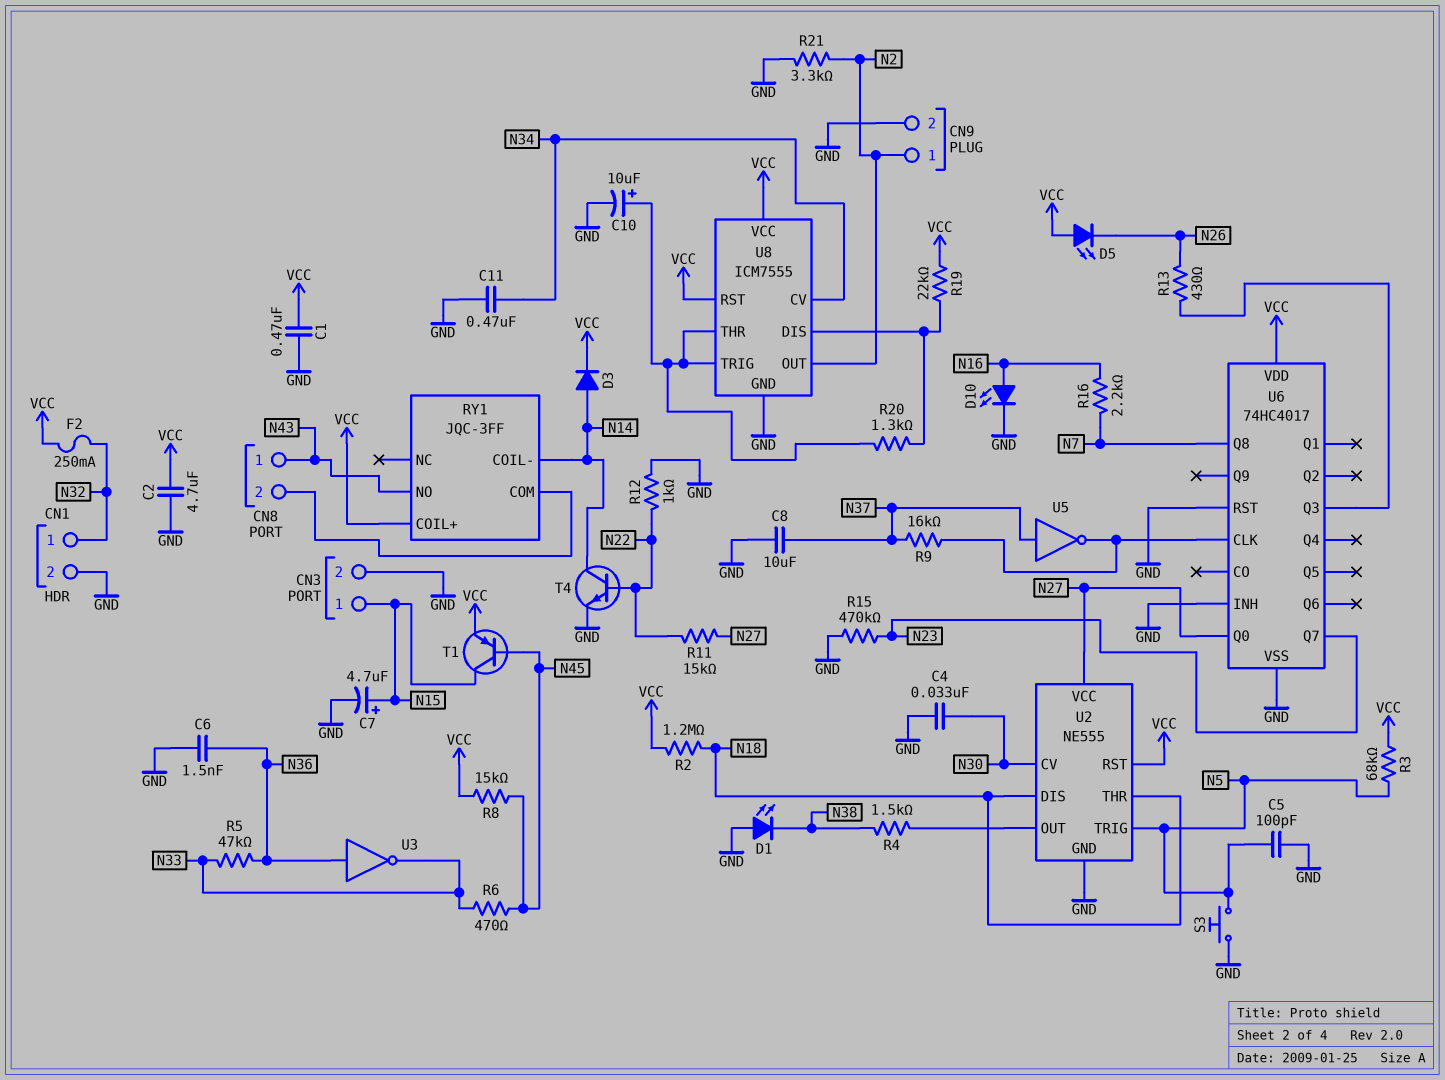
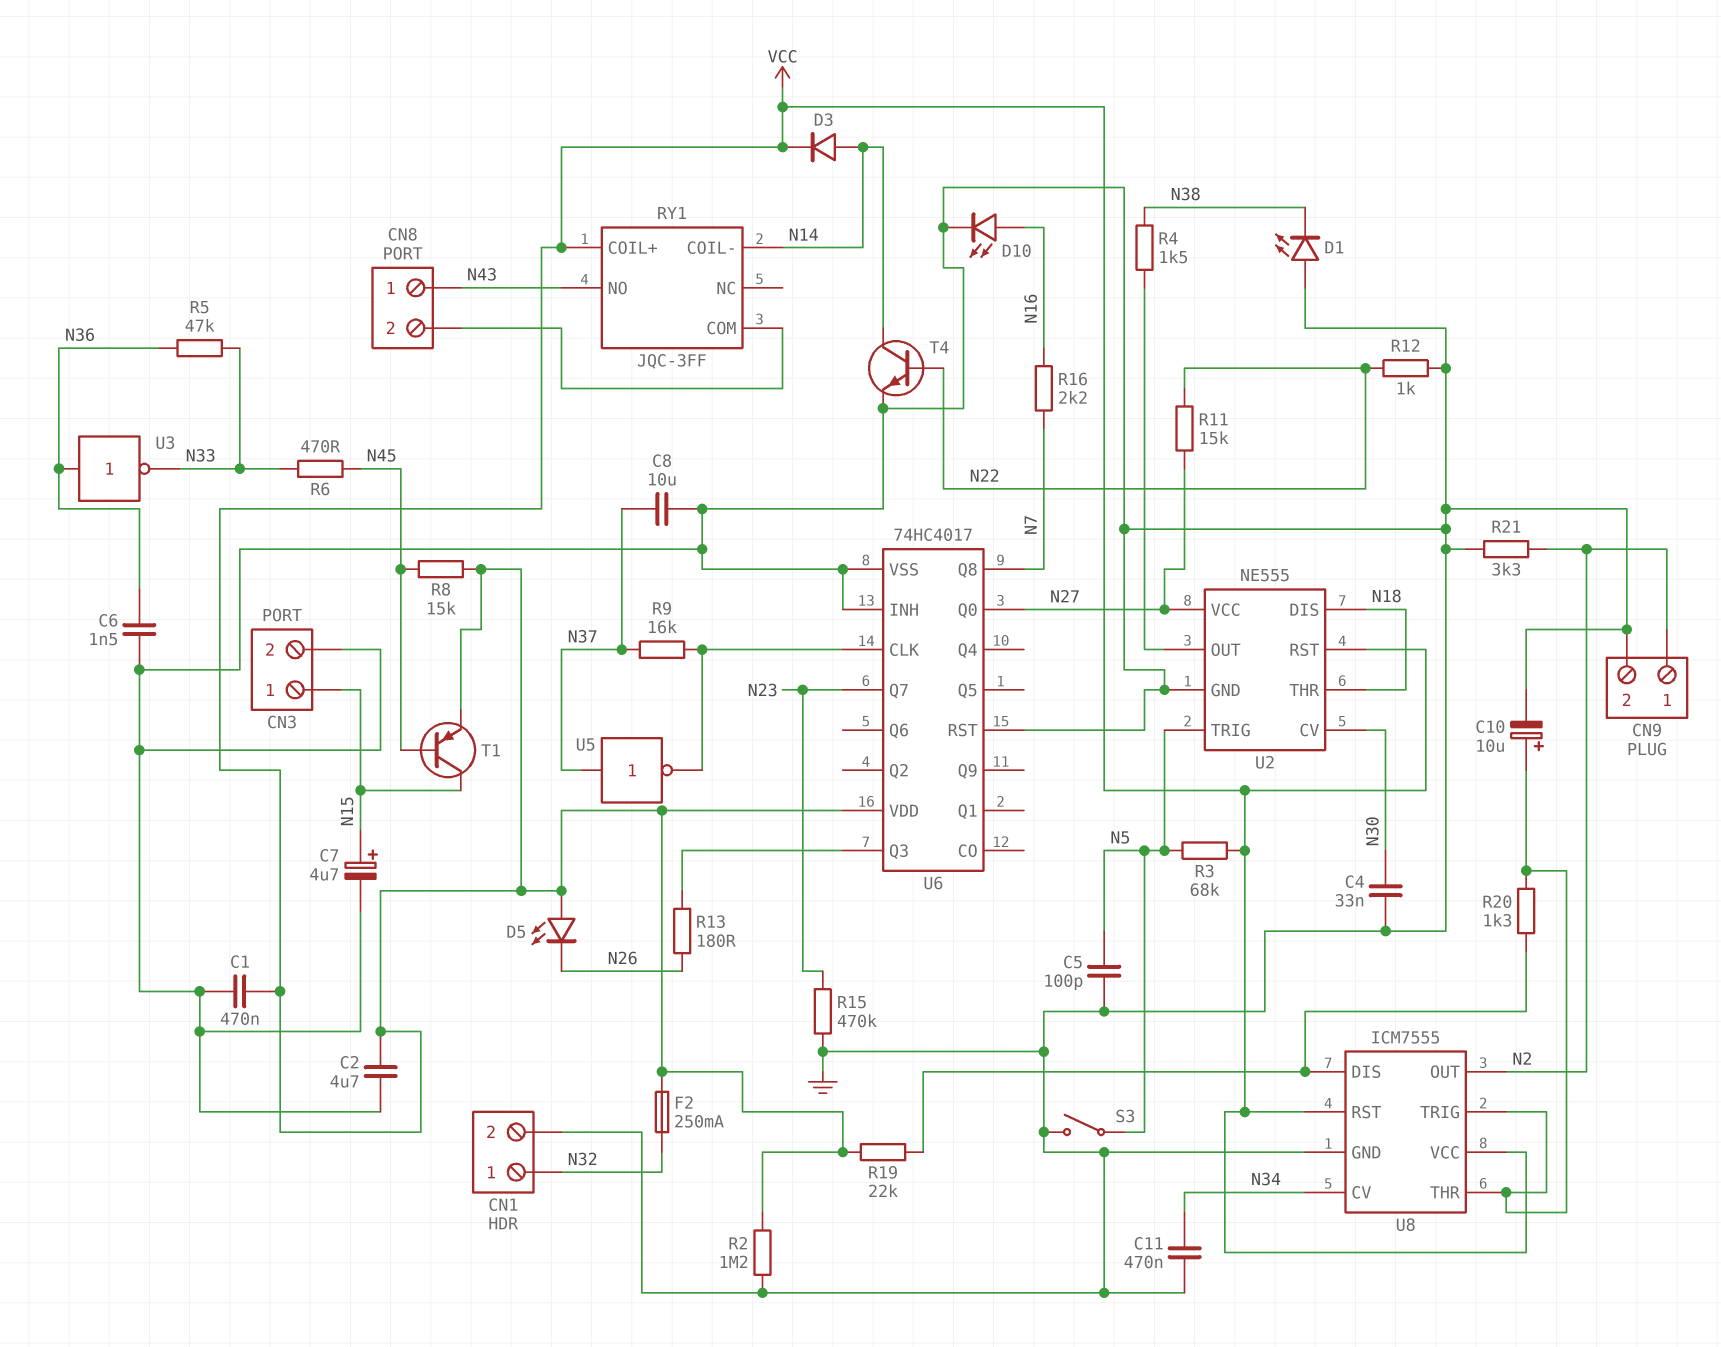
R2: 1.2M (N18, VCC) -> 1.2M (GND, VCC)
R13: 430 (N26, U6/Q3) -> 180 (N26, U6/Q3)
S3: button (GND, N5) -> switch (GND, N5)

